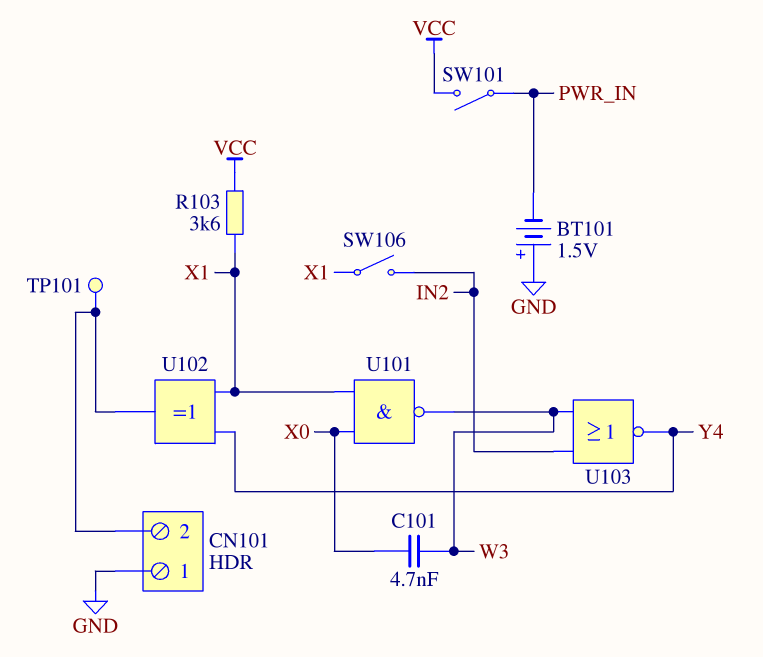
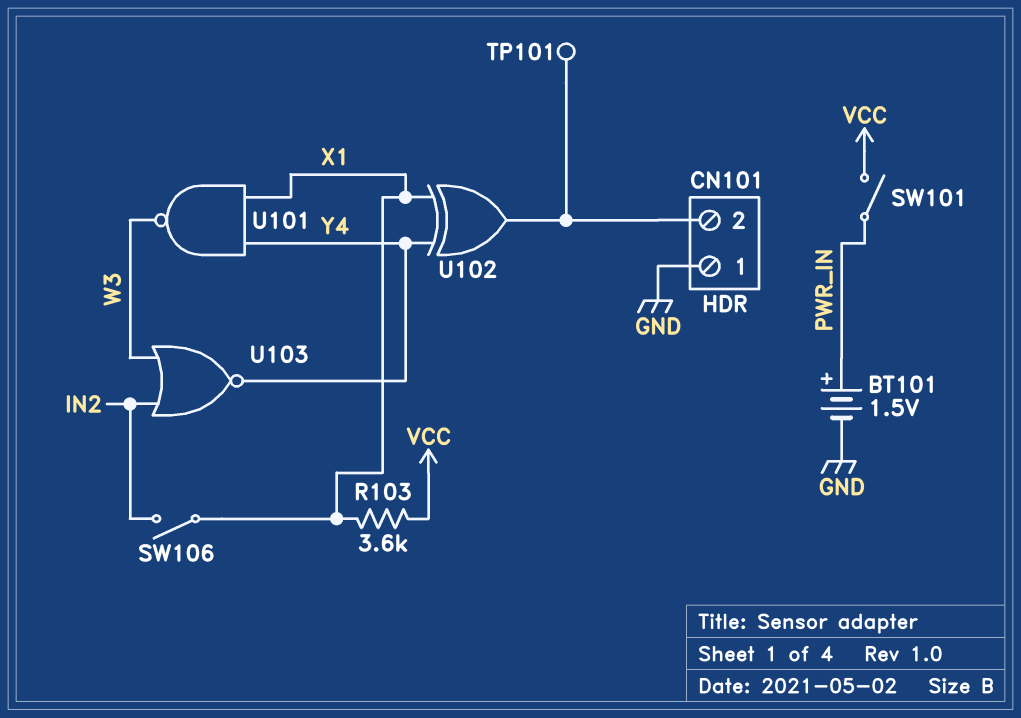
BT101: 1.5V (plus GND, minus PWR_IN) -> 1.5V (plus PWR_IN, minus GND)
C101: 4.7nF (W3, X0) -> none
U101: NAND (in X0, in X1, out W3) -> NAND (in X1, in Y4, out W3)

